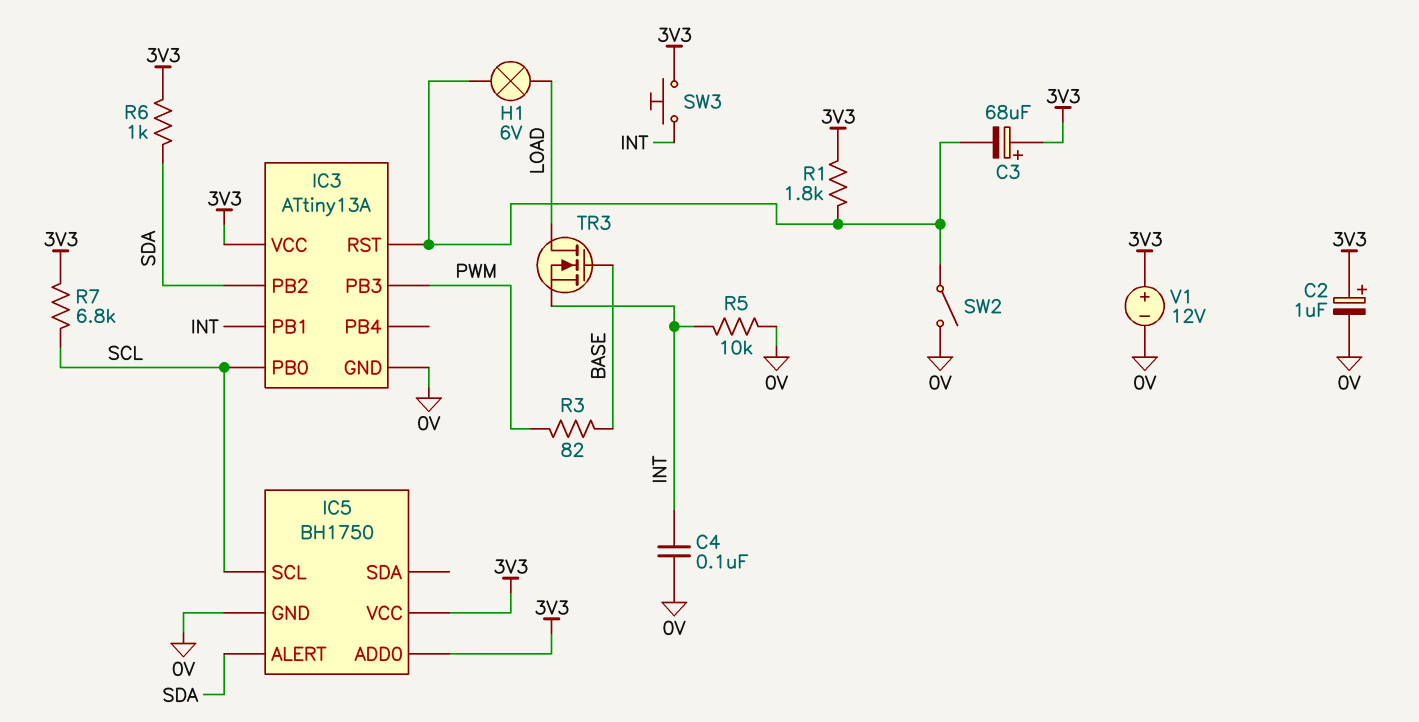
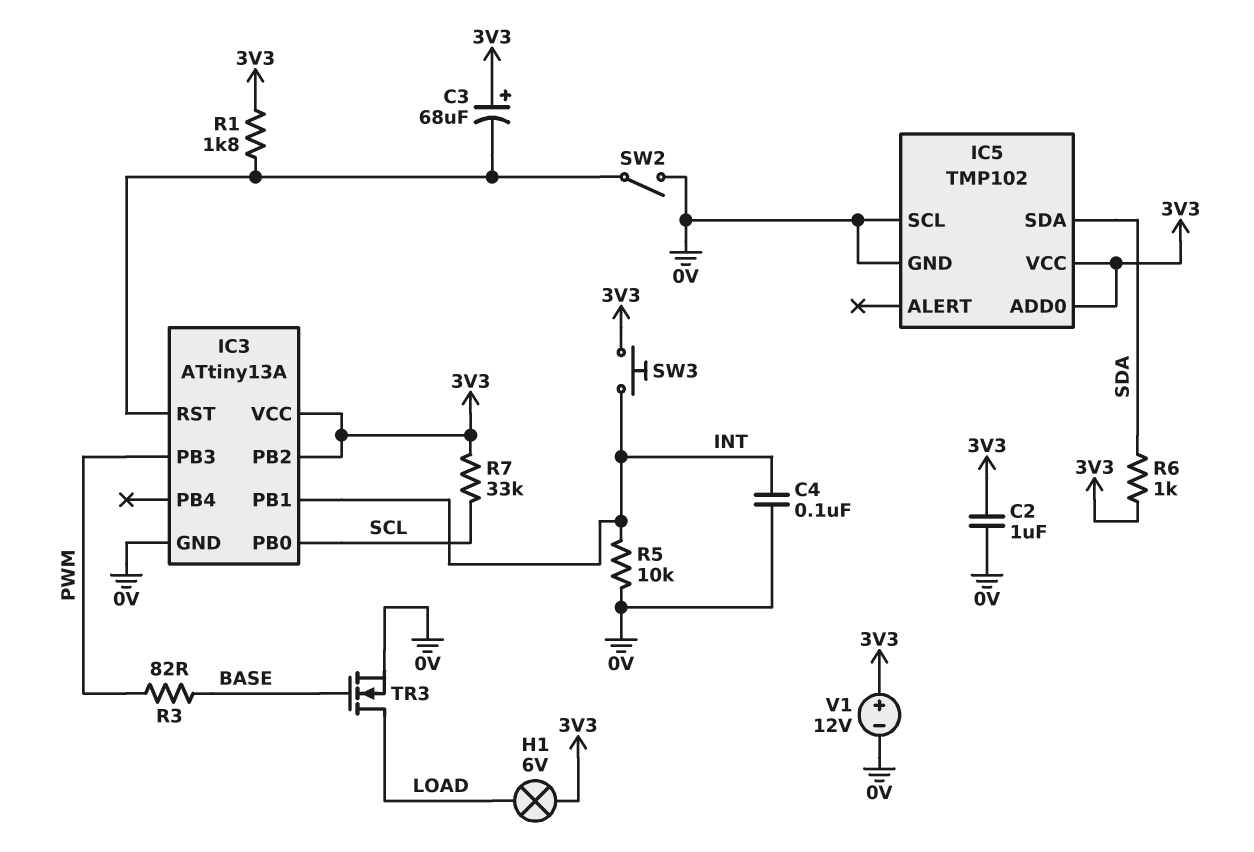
C2: 1uF (plus 3V3, minus 0V) -> 1uF (0V, 3V3)
H1: lamp 6V (IC3/RST, LOAD) -> lamp 6V (3V3, LOAD)
IC3 pin PB2: SDA -> 3V3
IC5: BH1750 -> TMP102
IC5 pin ALERT: SDA -> none
IC5 pin SCL: SCL -> 0V
IC5 pin SDA: none -> SDA
R7: 6.8k (3V3, SCL) -> 33k (3V3, SCL)
TR3: NMOS (G BASE, D LOAD, S INT) -> NMOS (G BASE, D LOAD, S 0V)

